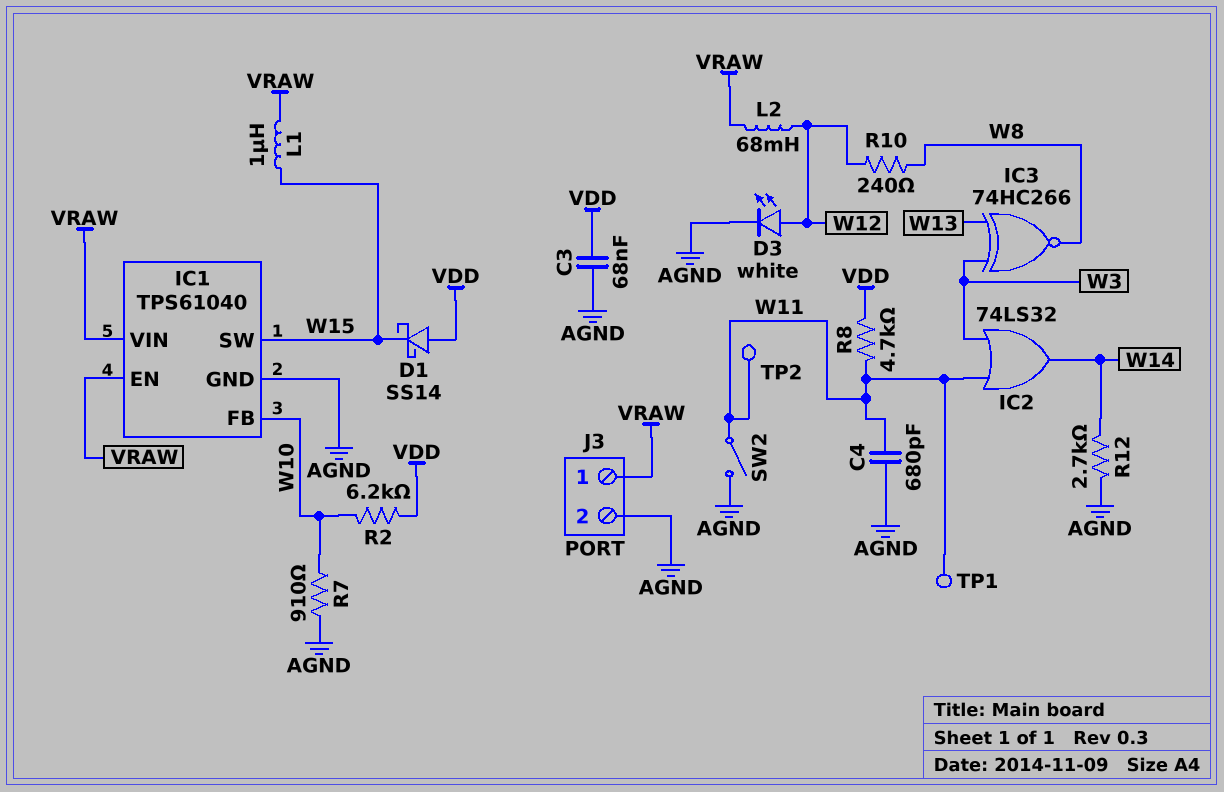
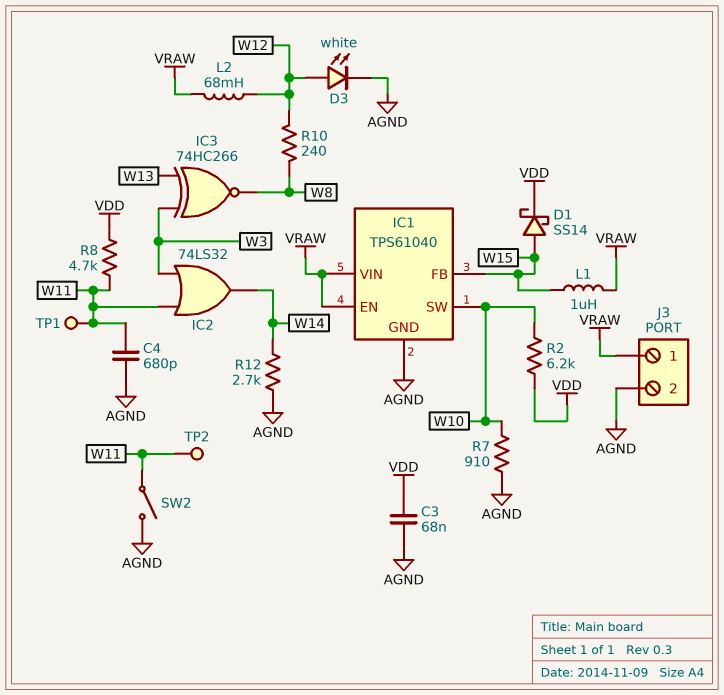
D1: schottky SS14 (A VDD, K W15) -> schottky SS14 (A W15, K VDD)
IC1 pin FB: W10 -> W15
IC1 pin SW: W15 -> W10

